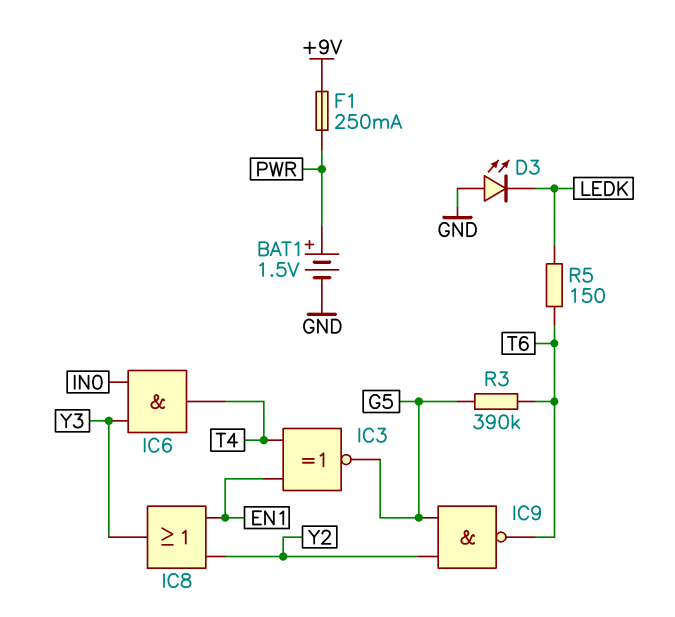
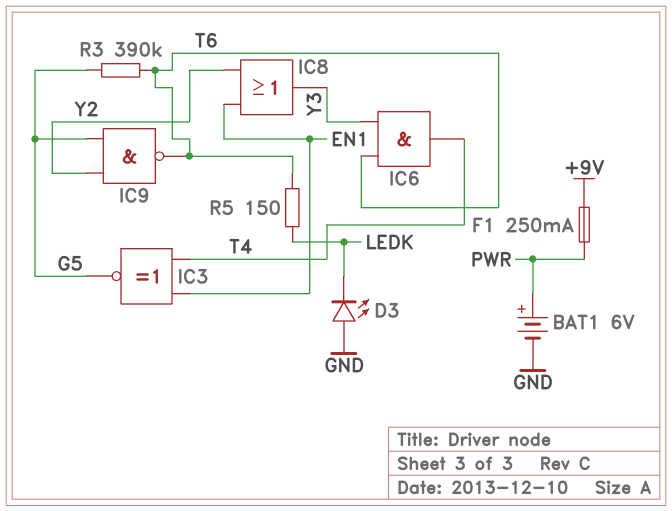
BAT1: 1.5V (plus PWR, minus GND) -> 6V (plus PWR, minus GND)
IC6: AND (in IN0, in Y3, out T4) -> AND (in T6, in Y3, out T4)

